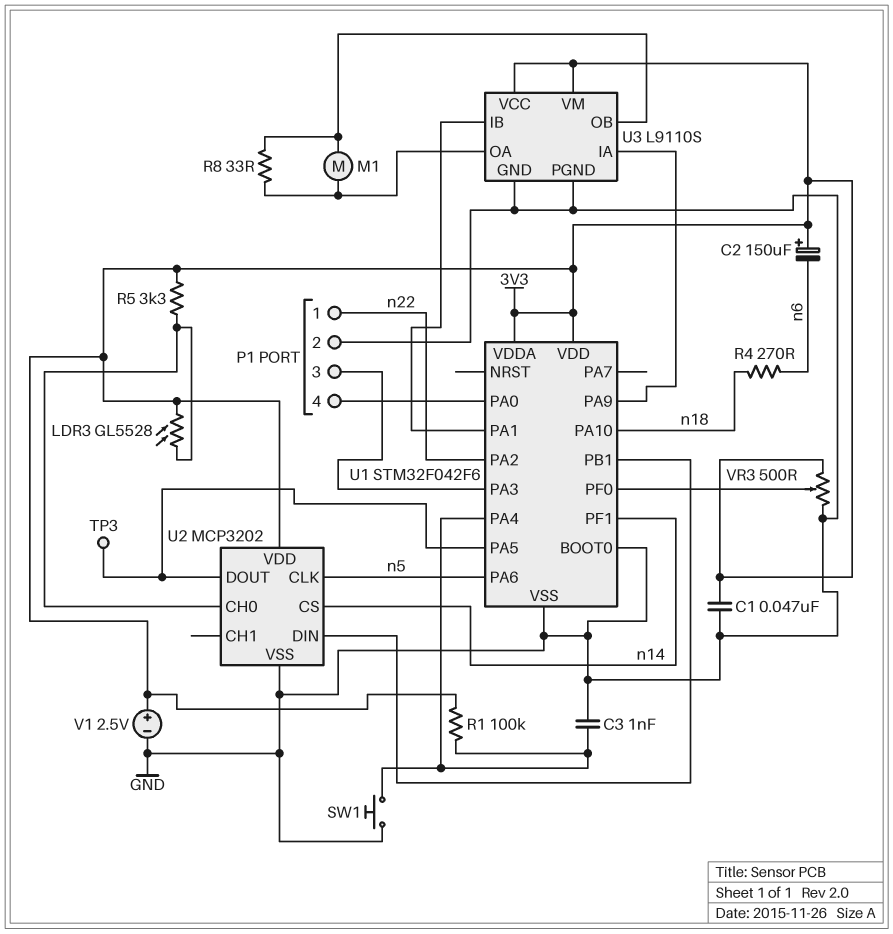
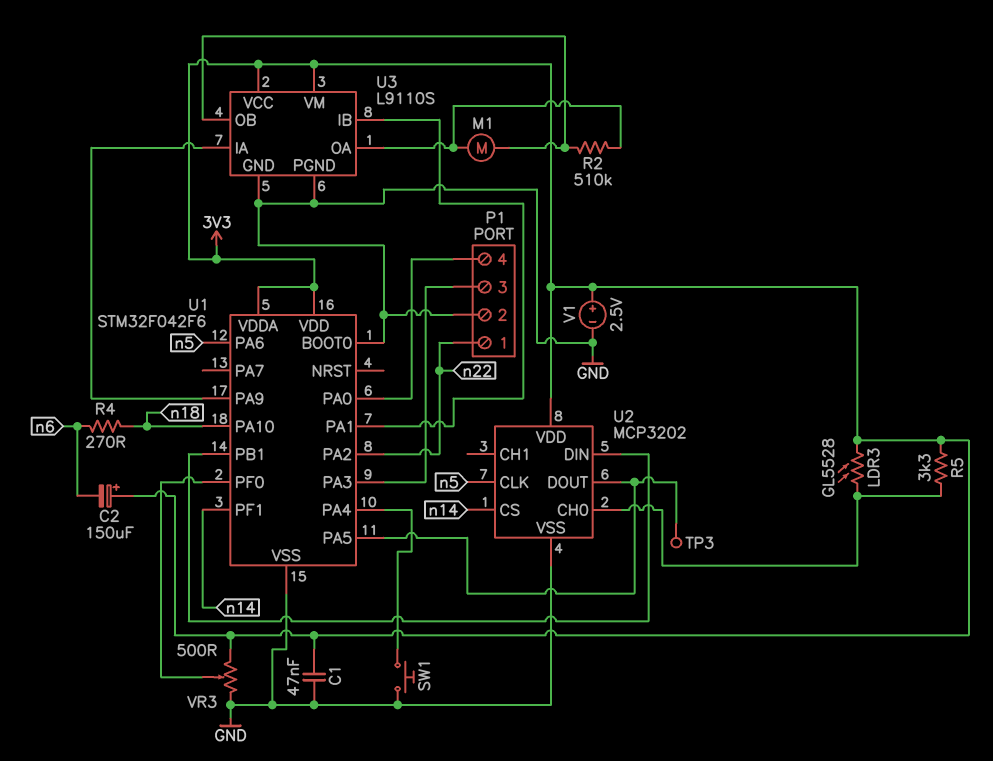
C3: 1nF (GND, U1/PA4) -> none
R1: 100k (3V3, U1/PA4) -> none
R2: none -> 510k (U3/OA, U3/OB)
R8: 33 (U3/OA, U3/OB) -> none

